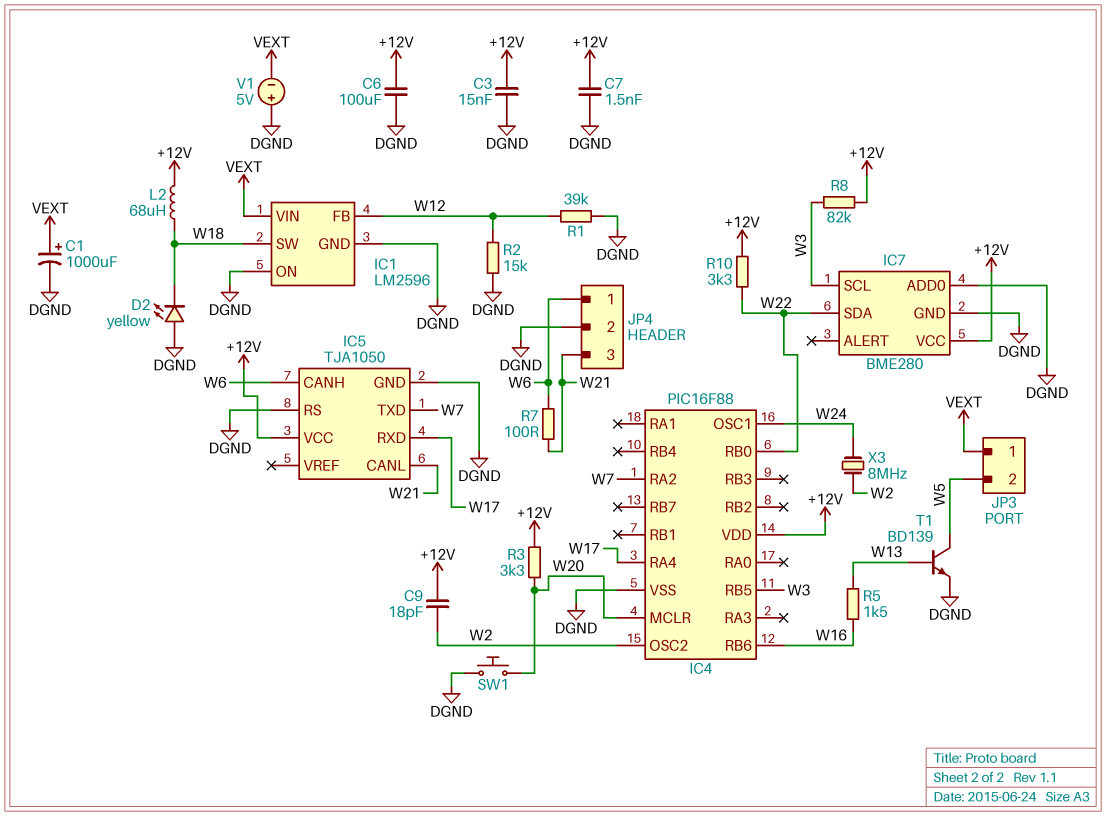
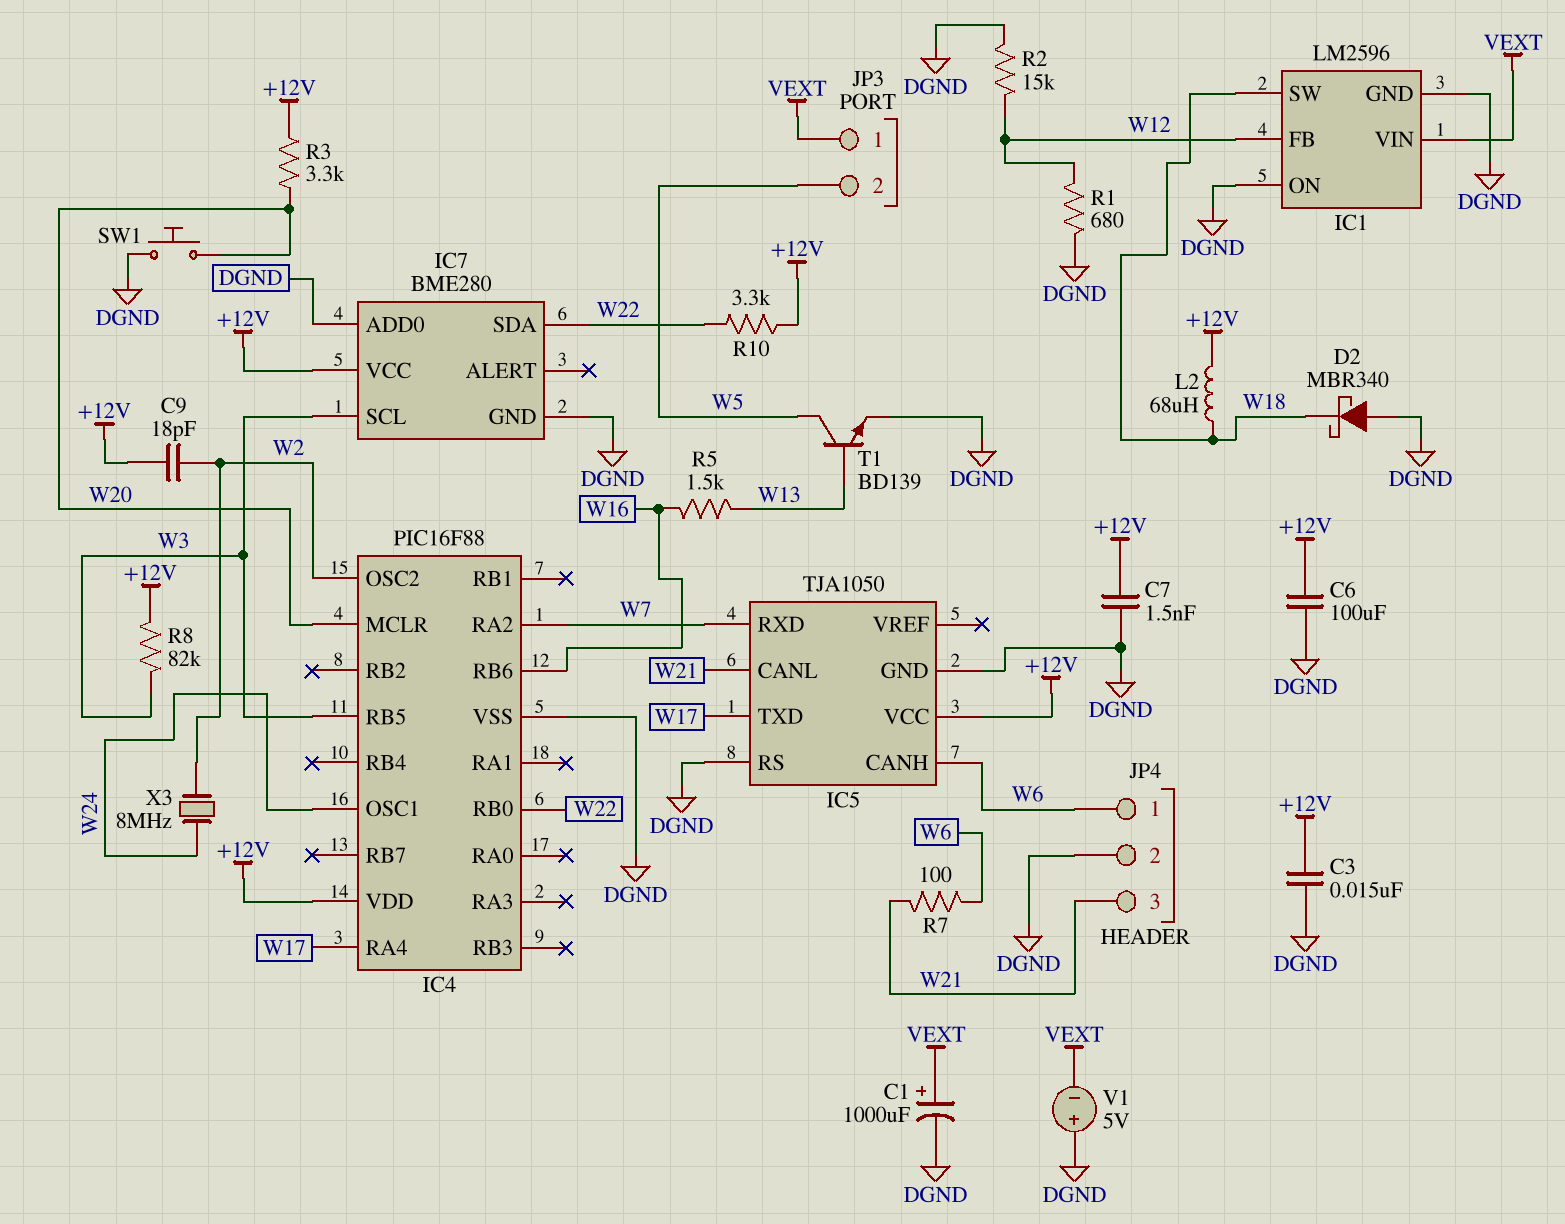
D2: LED yellow (A DGND, K W18) -> schottky MBR340 (A DGND, K W18)
IC5 pin RXD: W17 -> W7
IC5 pin TXD: W7 -> W17
R1: 39k (DGND, W12) -> 680 (DGND, W12)

